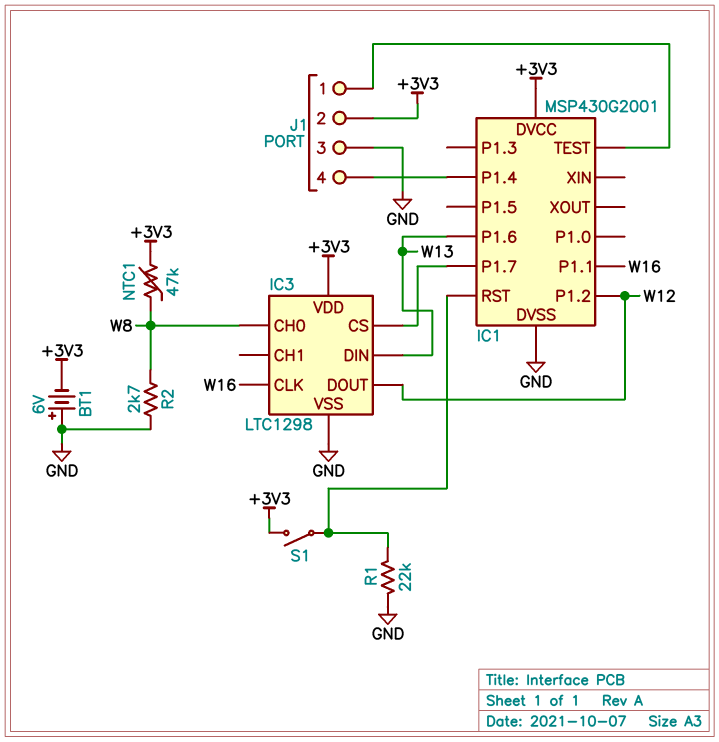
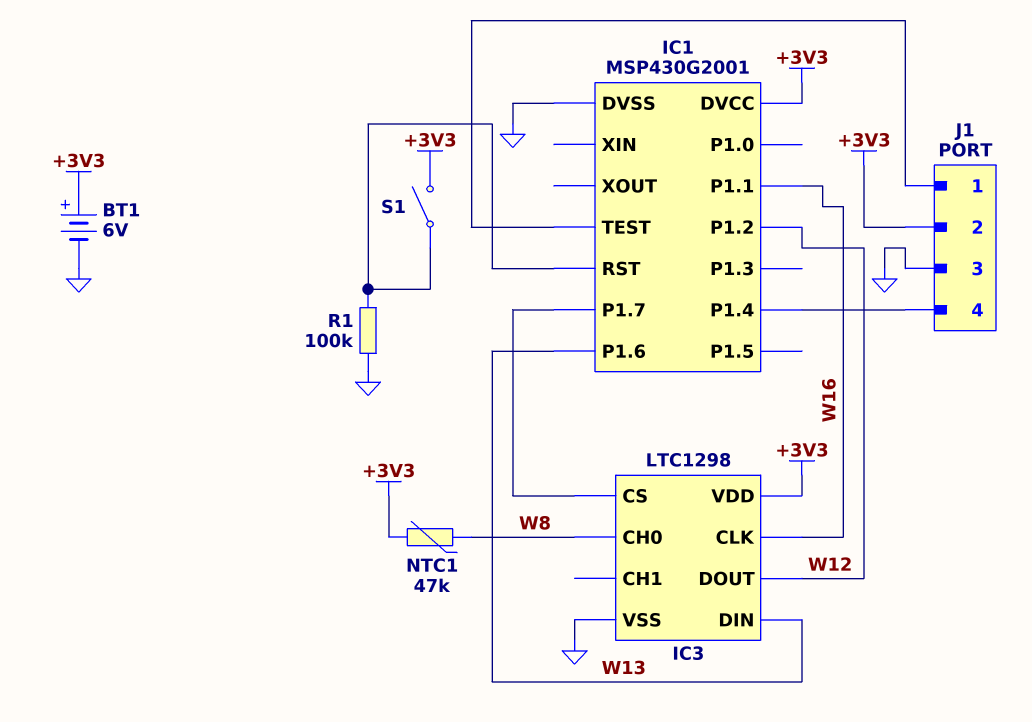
BT1: 6V (plus GND, minus +3V3) -> 6V (plus +3V3, minus GND)
R1: 22k (GND, IC1/RST) -> 100k (GND, IC1/RST)
R2: 2.7k (GND, W8) -> none

